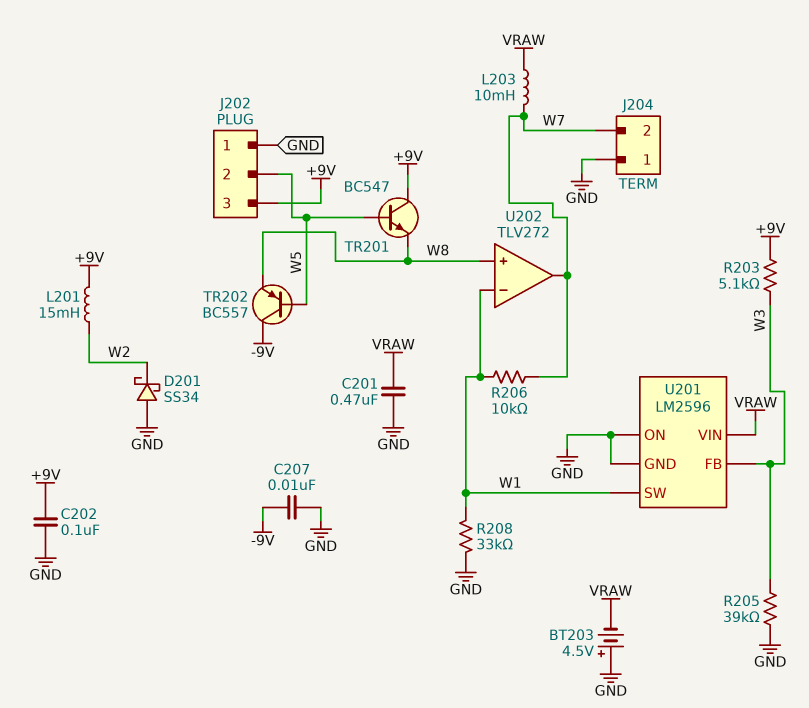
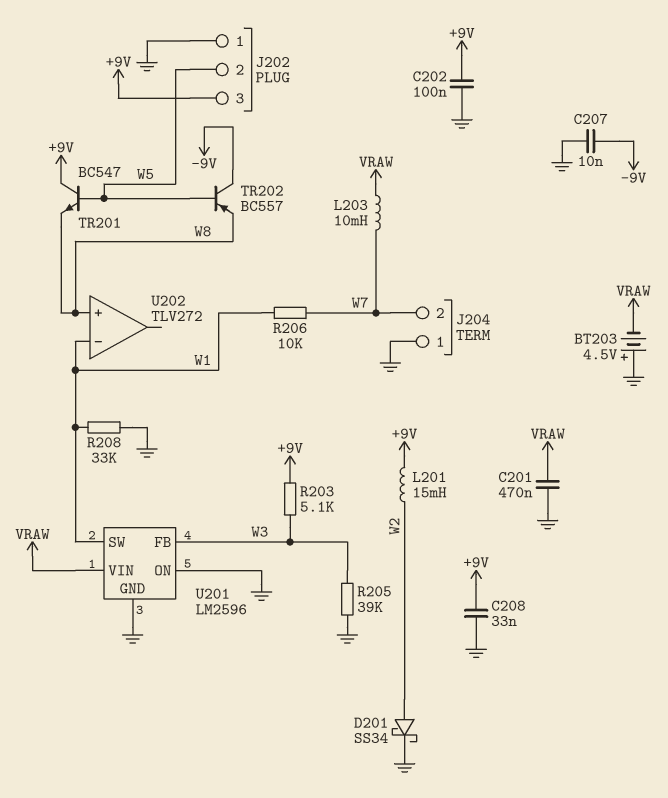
C208: none -> 33nF (+9V, GND)
D201: schottky SS34 (A GND, K W2) -> schottky SS34 (A W2, K GND)
U202 pin out: W7 -> none

